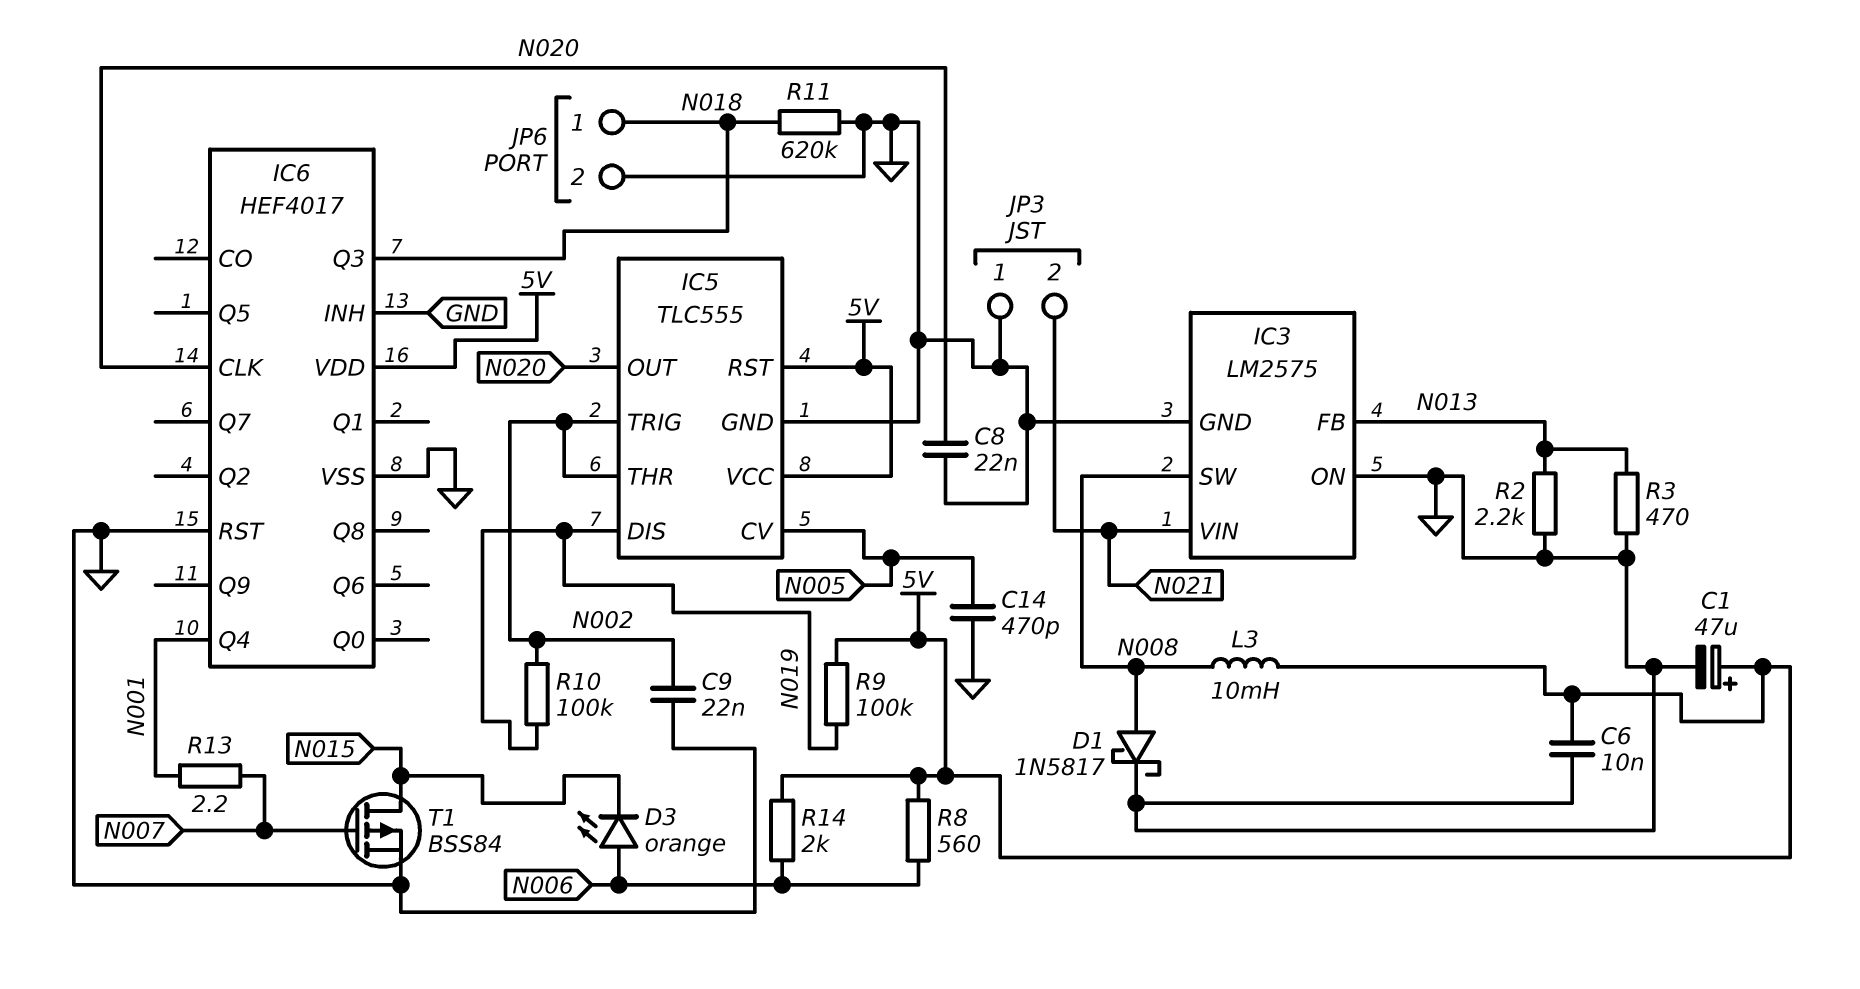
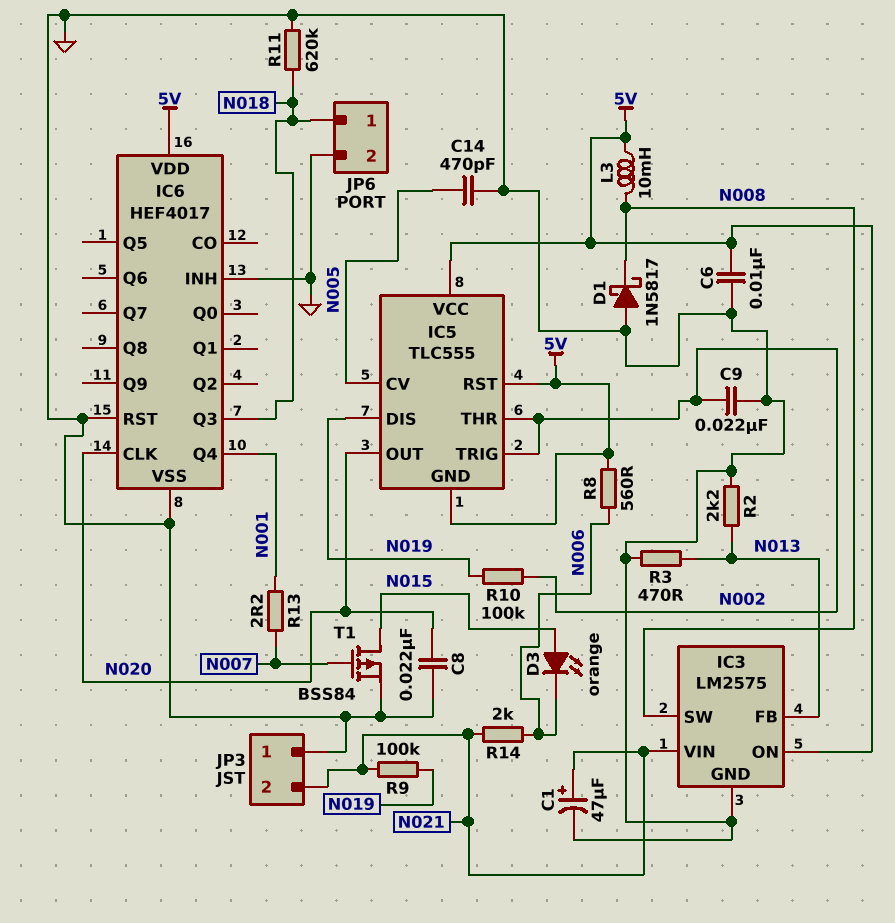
C1: 47uF (plus 5V, minus GND) -> 47uF (plus N021, minus GND)
D1: schottky 1N5817 (A N008, K GND) -> schottky 1N5817 (A GND, K N008)
D3: LED orange (A N006, K N015) -> LED orange (A N015, K N006)
IC3 pin ON: GND -> 5V
IC5 pin GND: GND -> 5V
R9: 100k (5V, N019) -> 100k (N019, N021)
R14: 2k (5V, N006) -> 2k (N006, N021)

